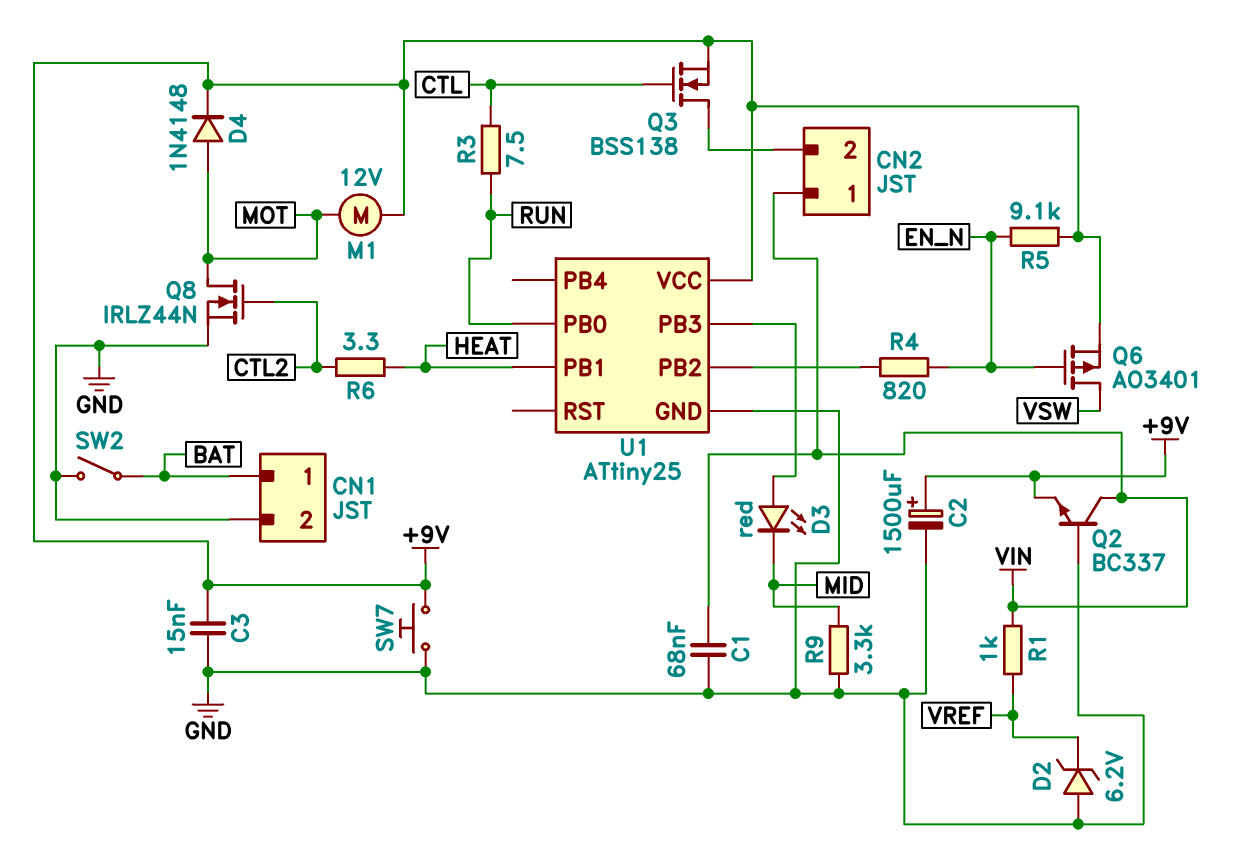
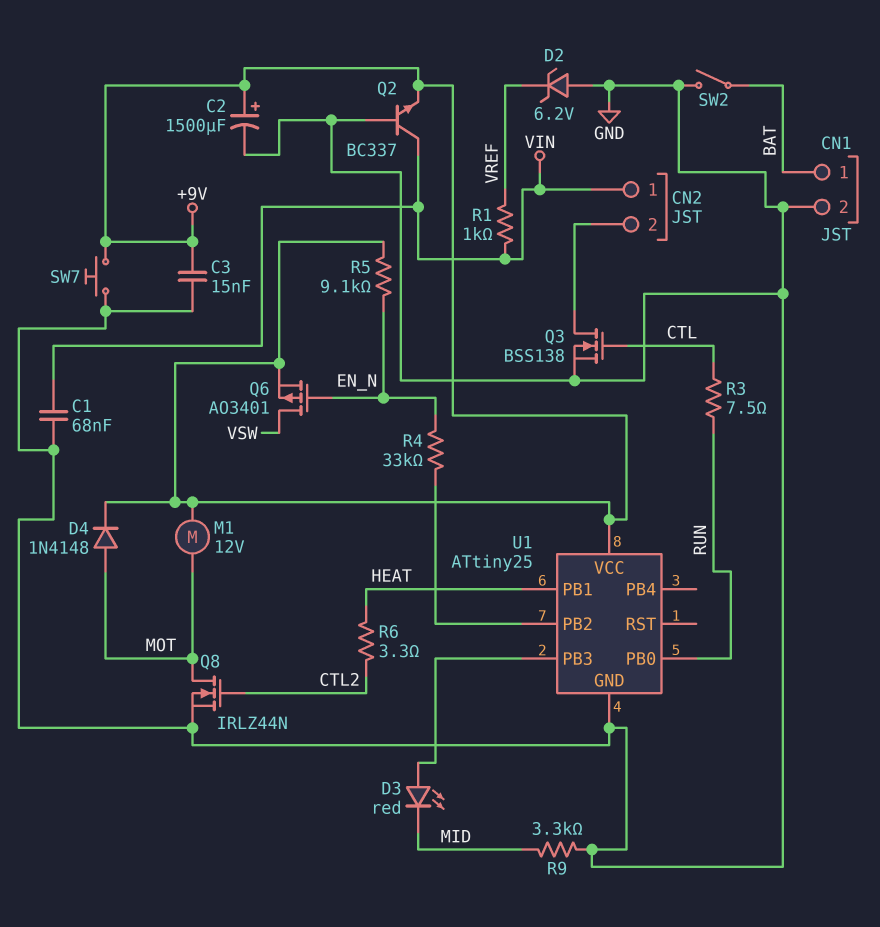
Q3: NMOS BSS138 (G CTL, D CN2/2, S +9V) -> NMOS BSS138 (G CTL, D CN2/2, S GND)
R4: 820 (EN_N, U1/PB2) -> 33k (EN_N, U1/PB2)

